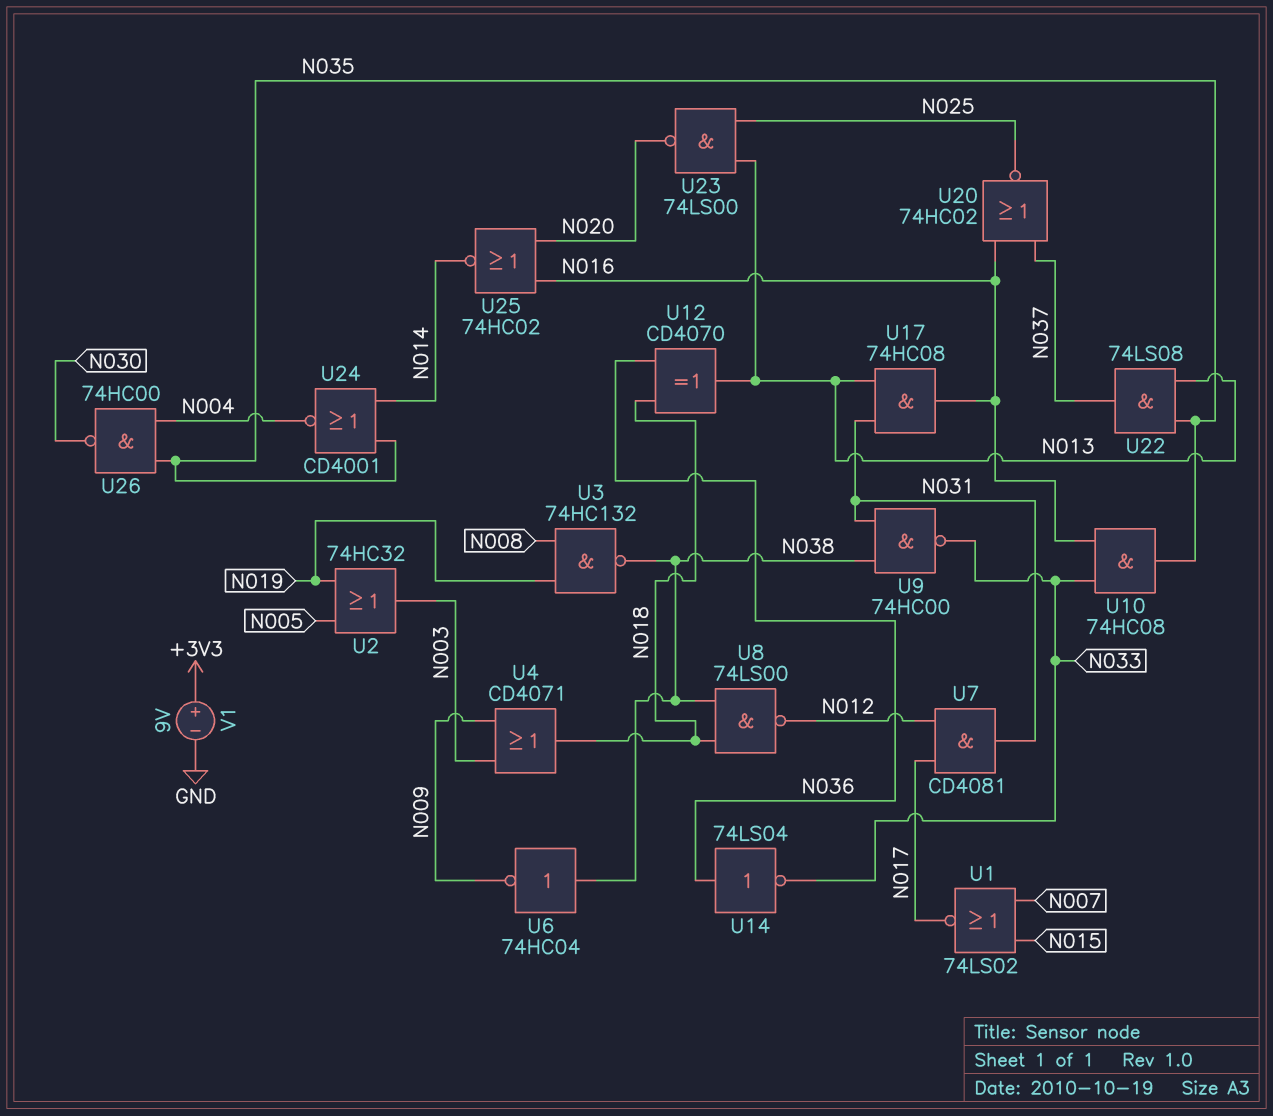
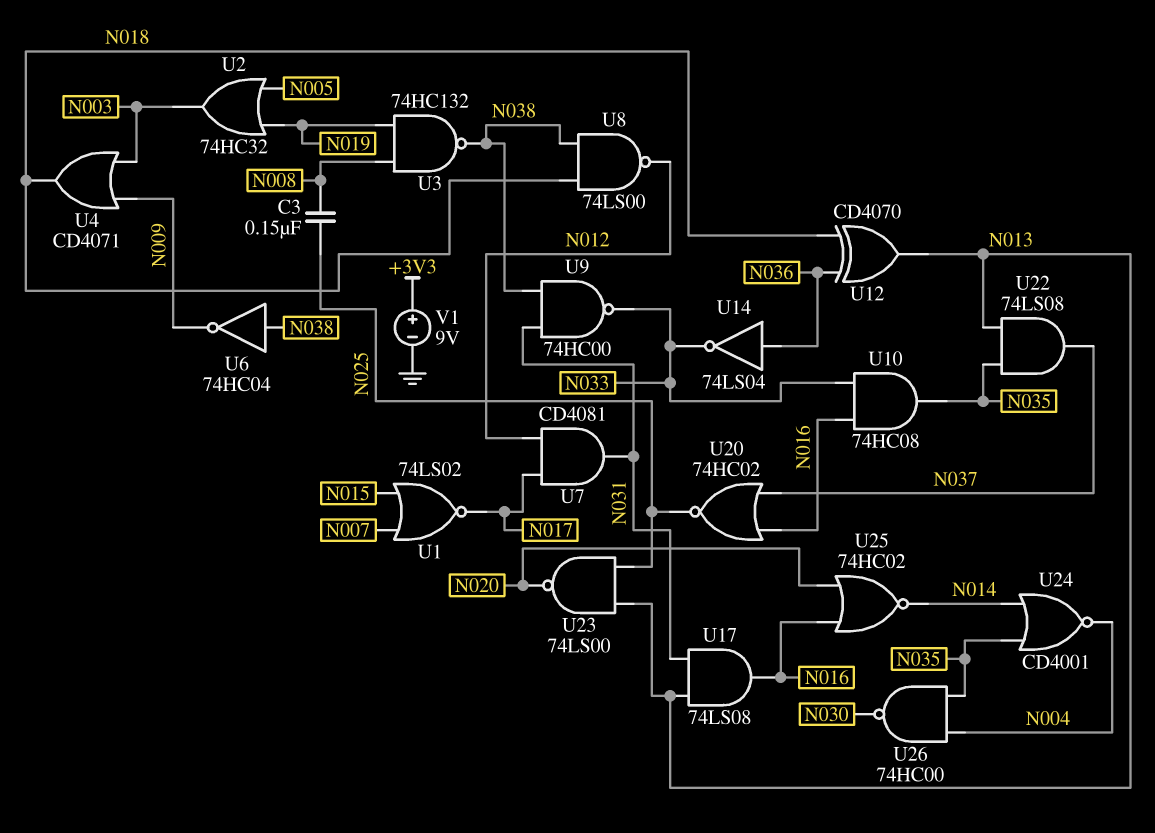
C3: none -> 150nF (N008, N025)
U17: AND 74HC08 (in N013, in N031, out N016) -> AND 74LS08 (in N013, in N031, out N016)

